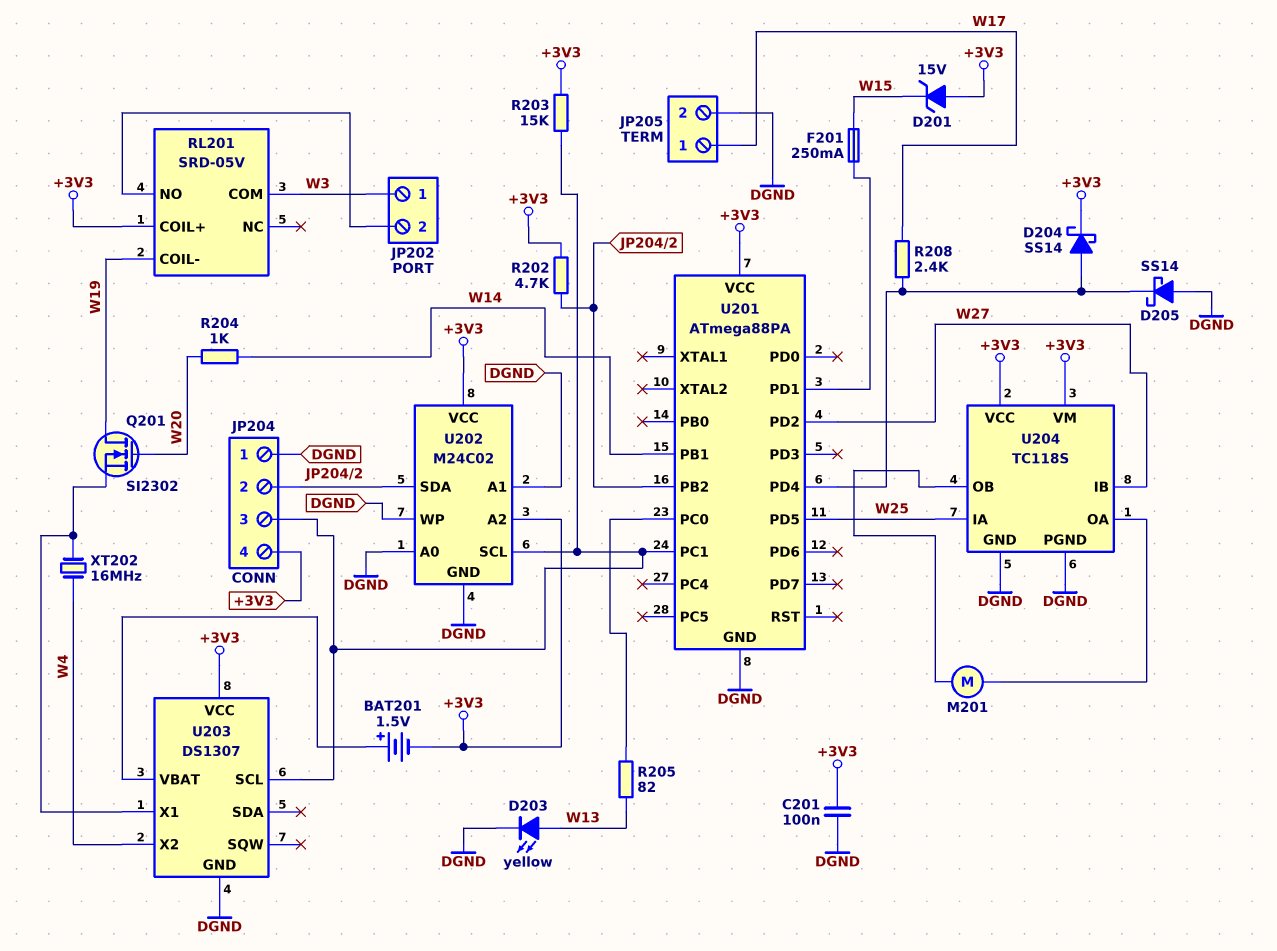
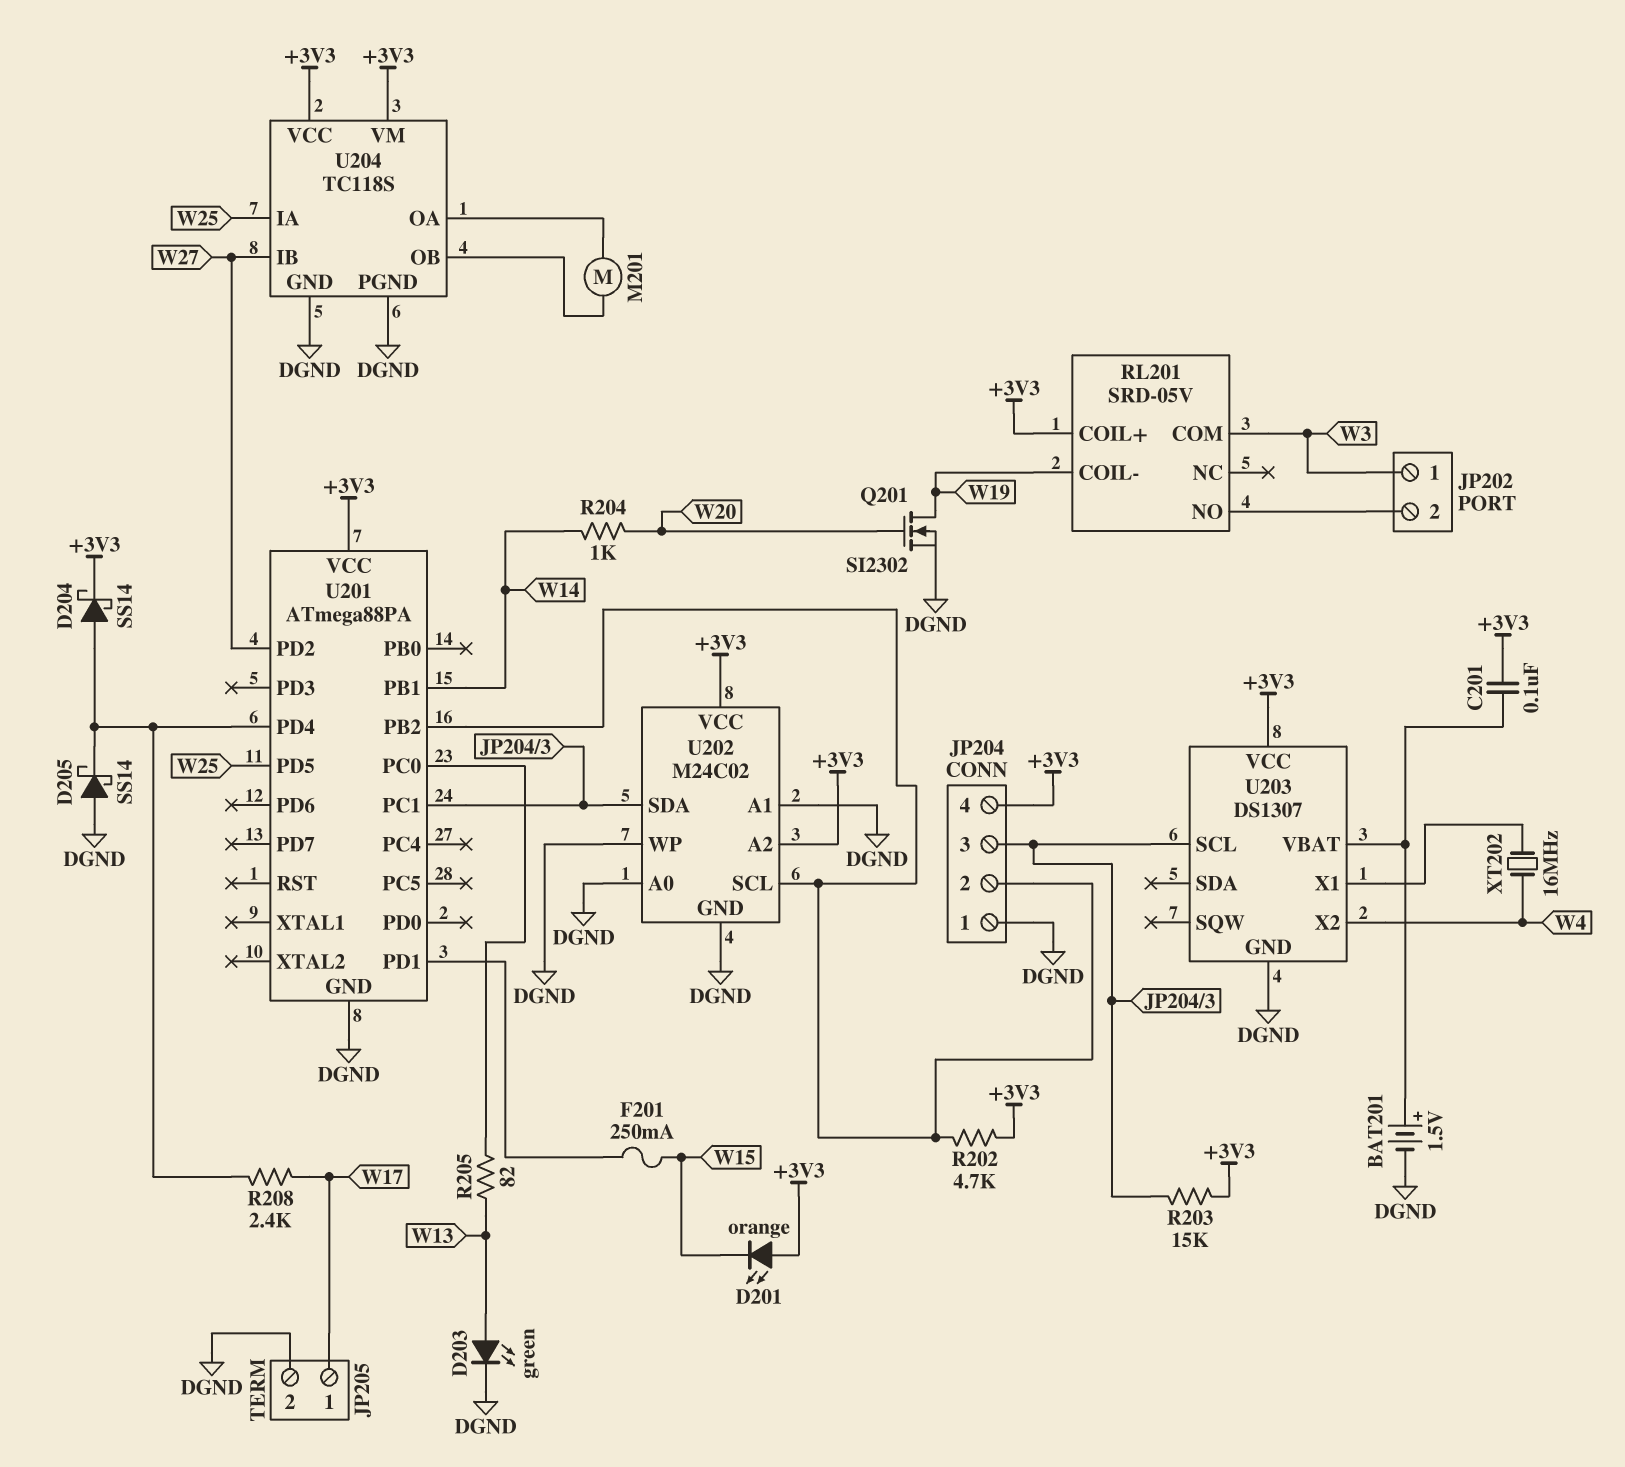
BAT201: 1.5V (plus U203/VBAT, minus +3V3) -> 1.5V (plus U203/VBAT, minus DGND)
C201: 100nF (+3V3, DGND) -> 100nF (+3V3, U203/VBAT)
D201: zener 15V (A +3V3, K W15) -> LED orange (A +3V3, K W15)
D203: LED yellow (A W13, K DGND) -> LED green (A W13, K DGND)
Q201: NMOS SI2302 (G W20, D W19, S U203/X1) -> NMOS SI2302 (G W20, D W19, S DGND)
U202 pin SCL: JP204/3 -> JP204/2
U202 pin SDA: JP204/2 -> JP204/3

